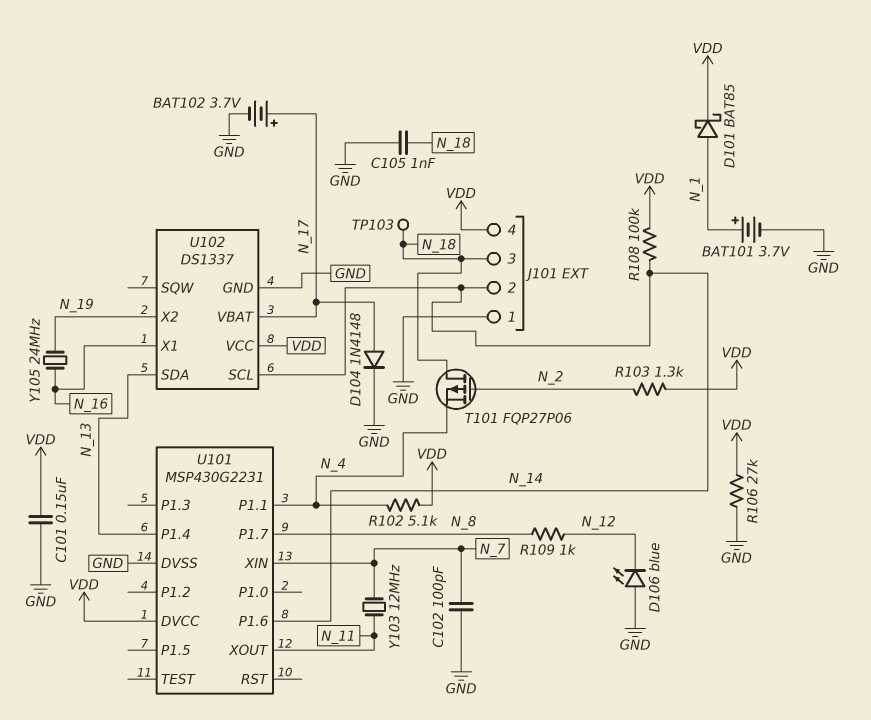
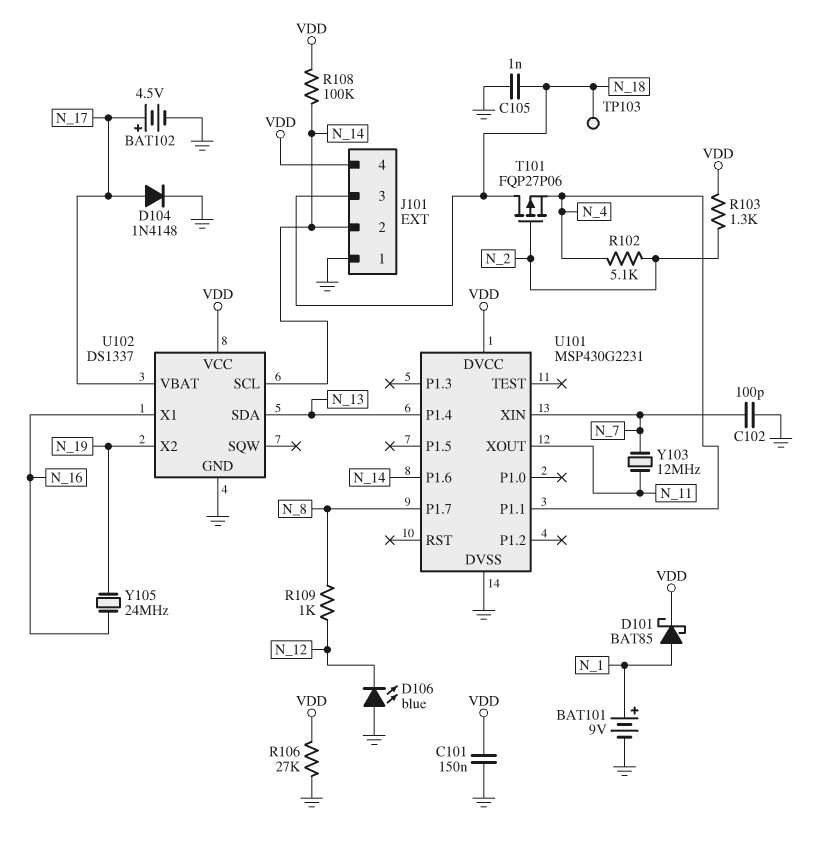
BAT101: 3.7V (plus N_1, minus GND) -> 9V (plus N_1, minus GND)
BAT102: 3.7V (plus N_17, minus GND) -> 4.5V (plus N_17, minus GND)
R102: 5.1k (N_4, VDD) -> 5.1k (N_2, N_4)

